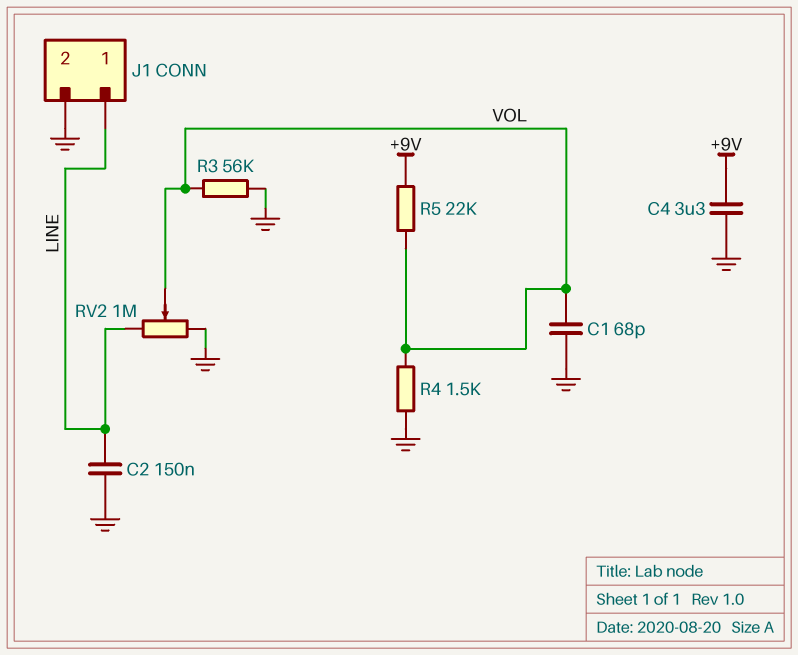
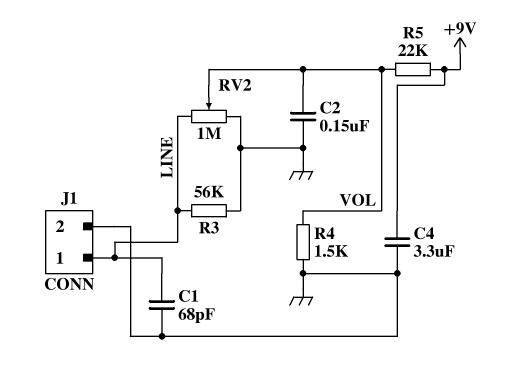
C1: 68pF (GND, VOL) -> 68pF (GND, LINE)
C2: 150nF (GND, LINE) -> 150nF (GND, VOL)
R3: 56k (GND, VOL) -> 56k (GND, LINE)

